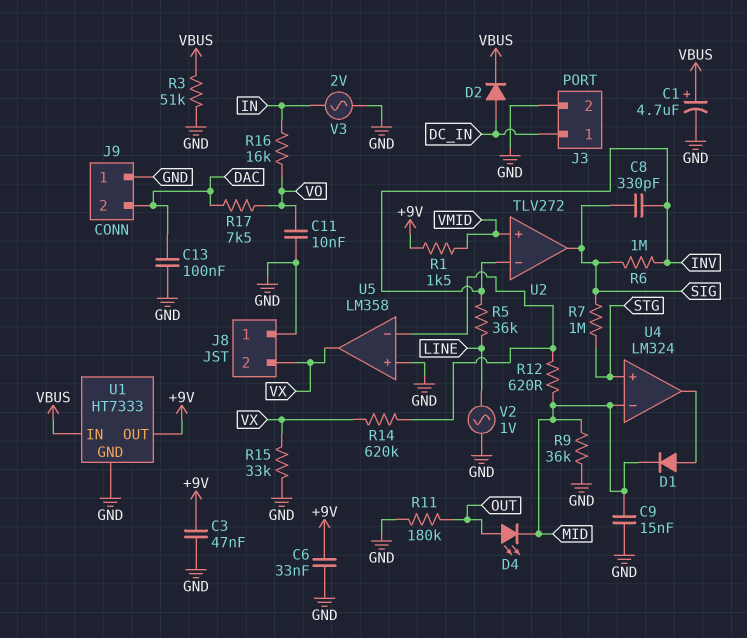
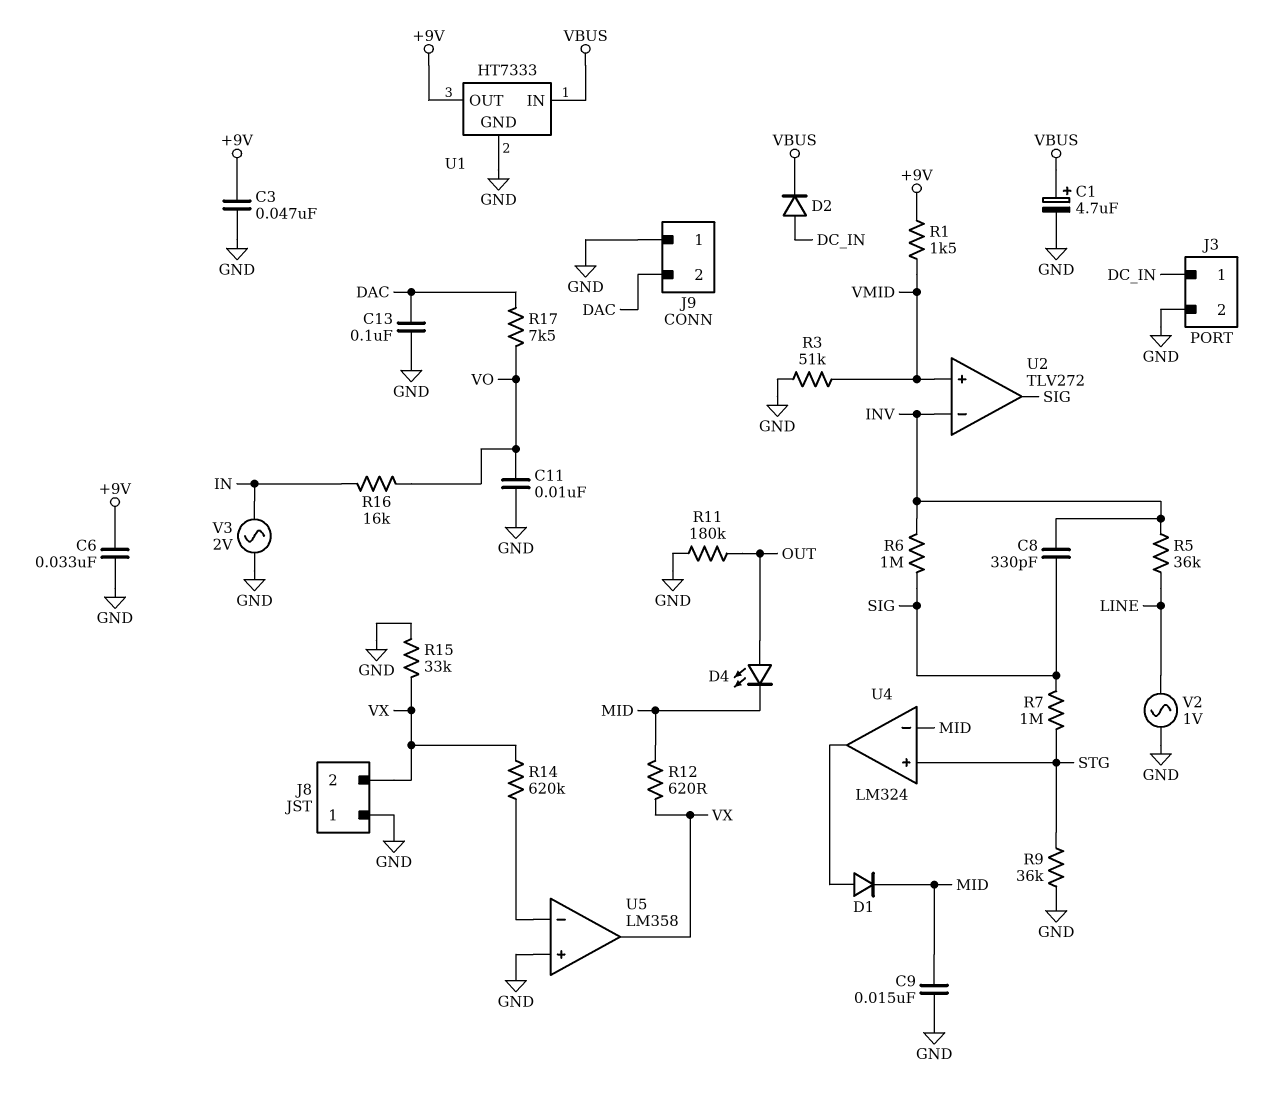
R3: 51k (GND, VBUS) -> 51k (GND, VMID)
R9: 36k (GND, MID) -> 36k (GND, STG)
R12: 620 (MID, U5/in-) -> 620 (MID, VX)

